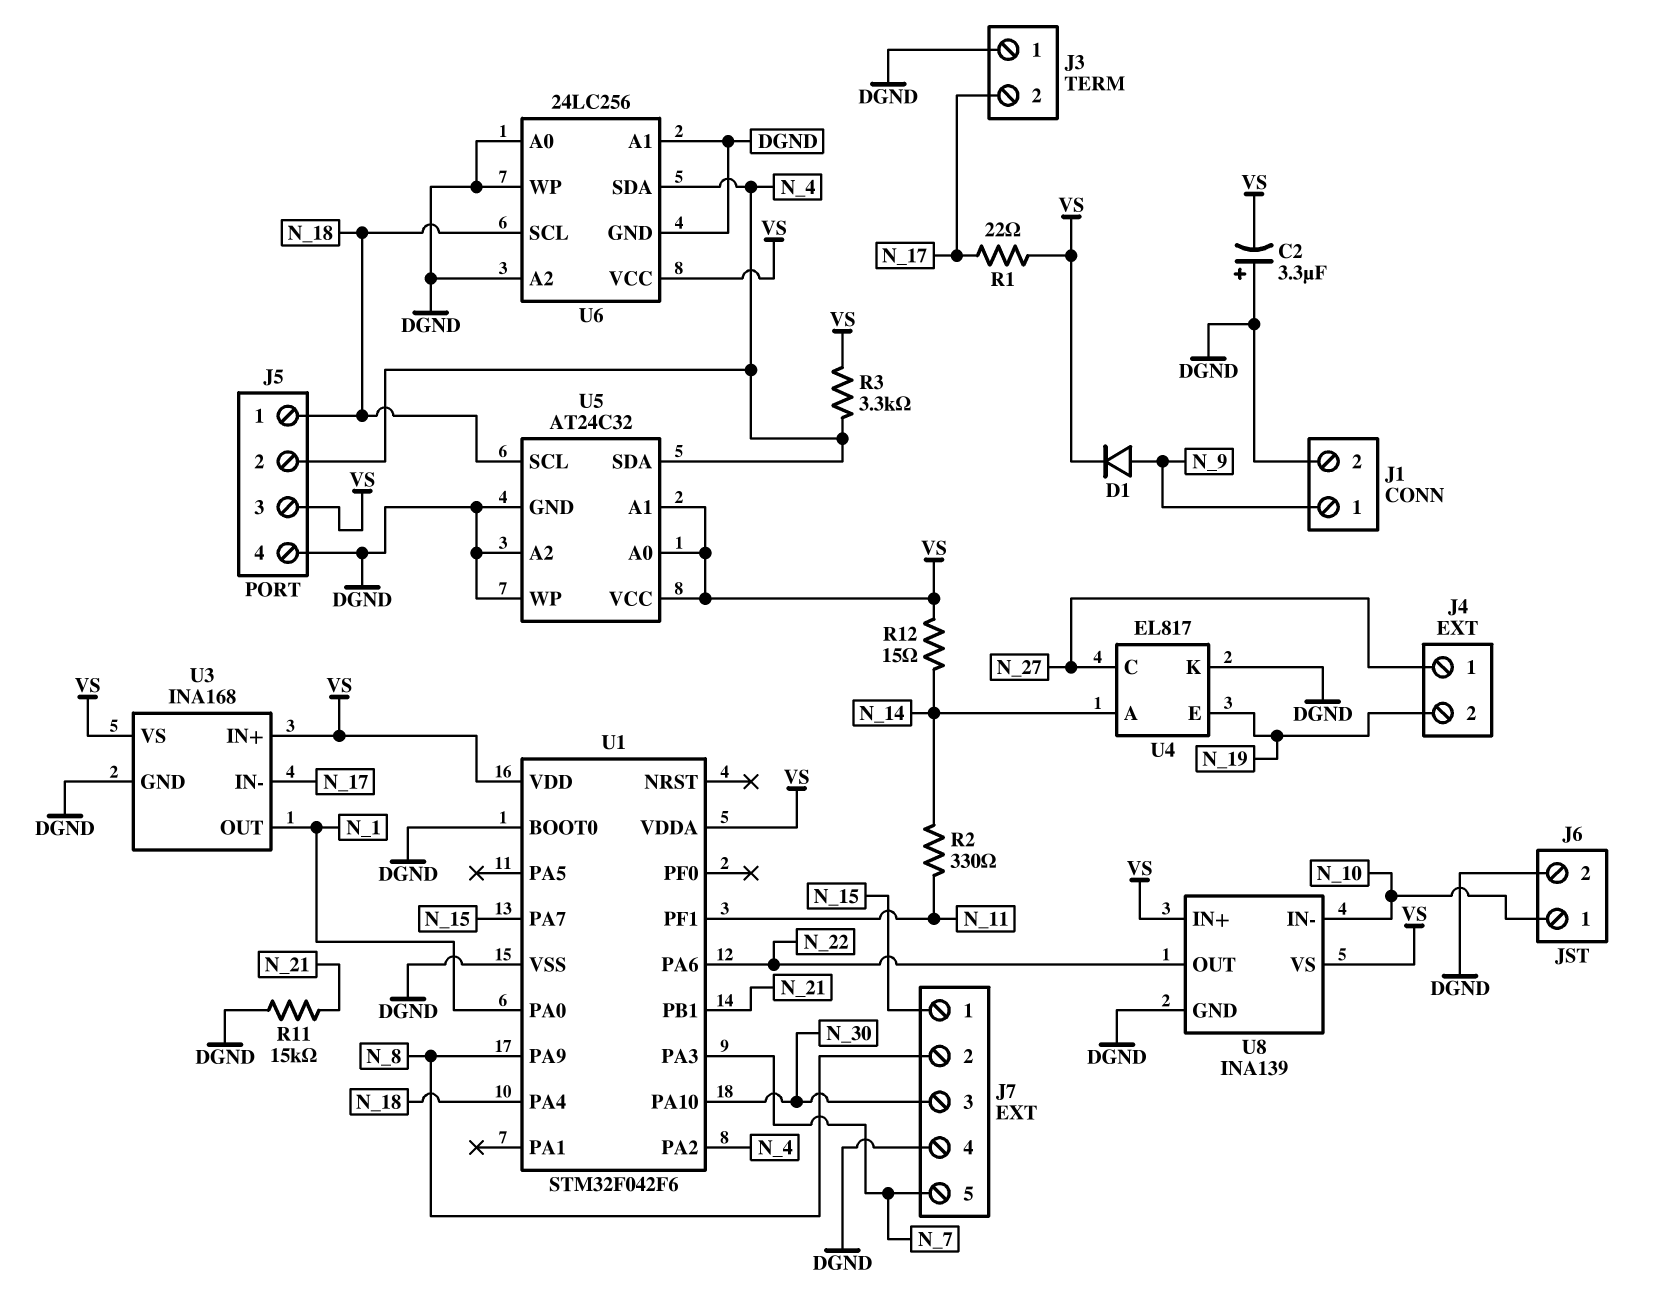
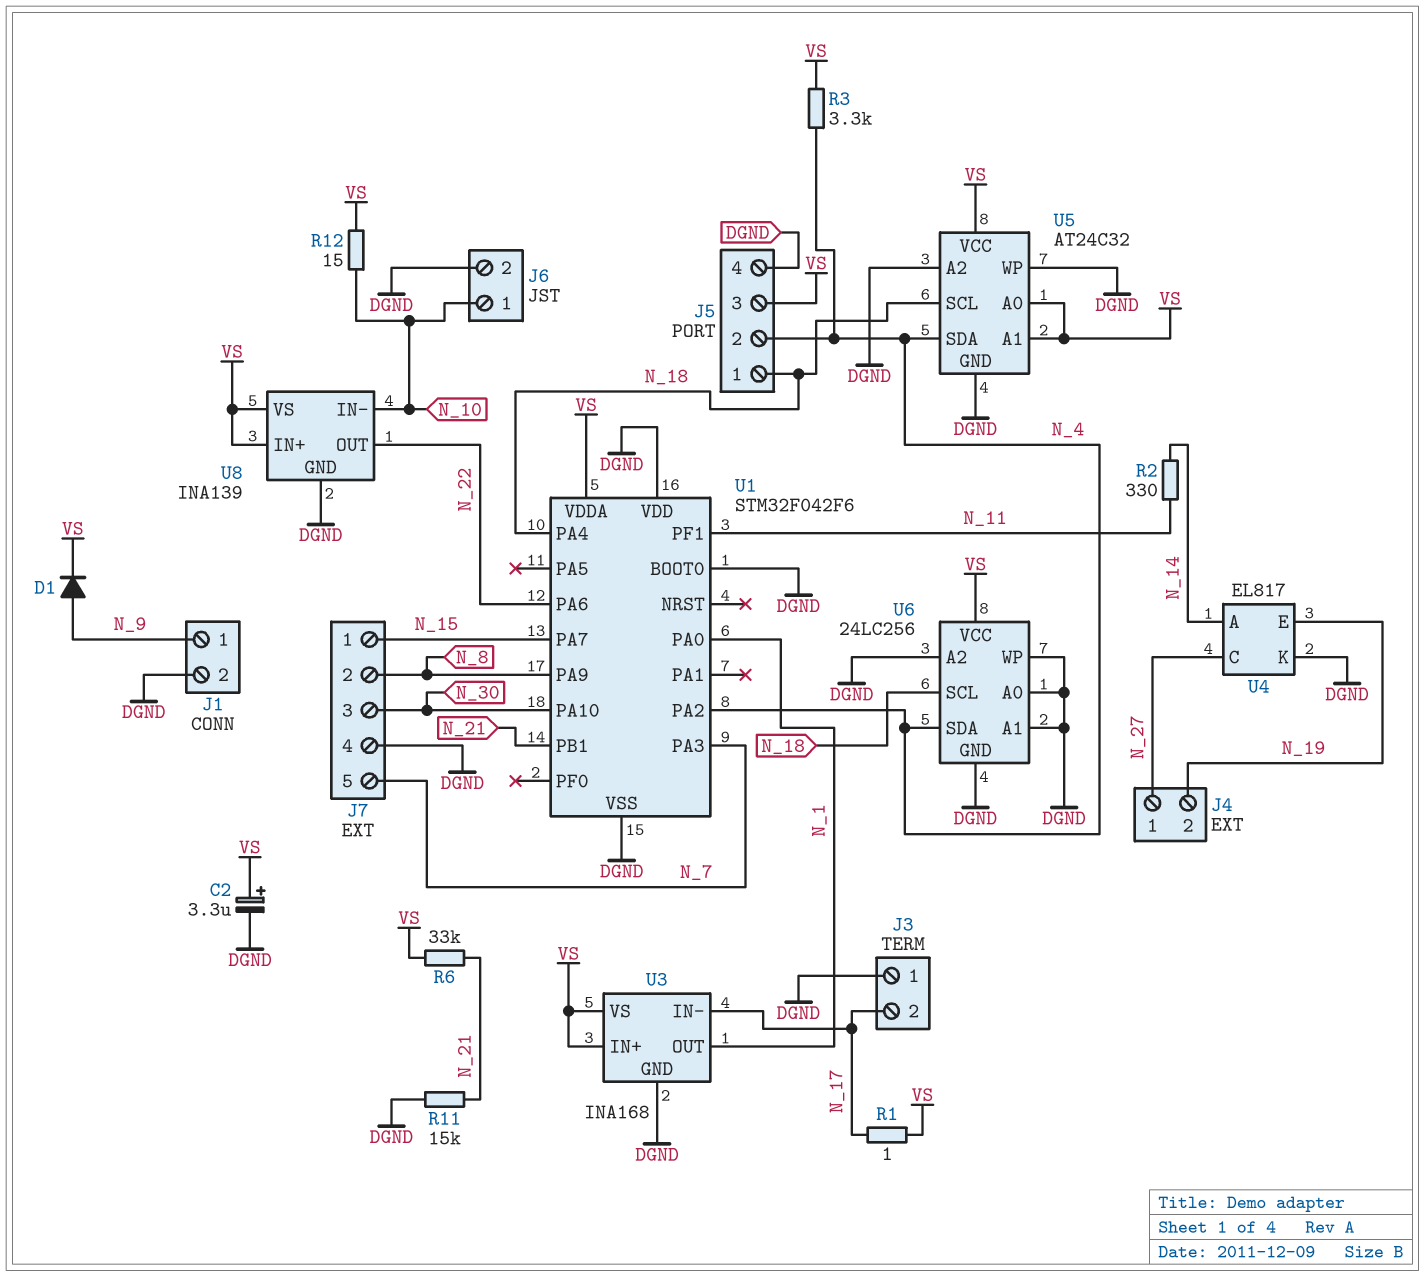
C2: 3.3uF (plus DGND, minus VS) -> 3.3uF (plus VS, minus DGND)
R1: 22 (N_17, VS) -> 1 (N_17, VS)
R6: none -> 33k (N_21, VS)
R12: 15 (N_14, VS) -> 15 (N_10, VS)
U1 pin VDD: VS -> DGND

